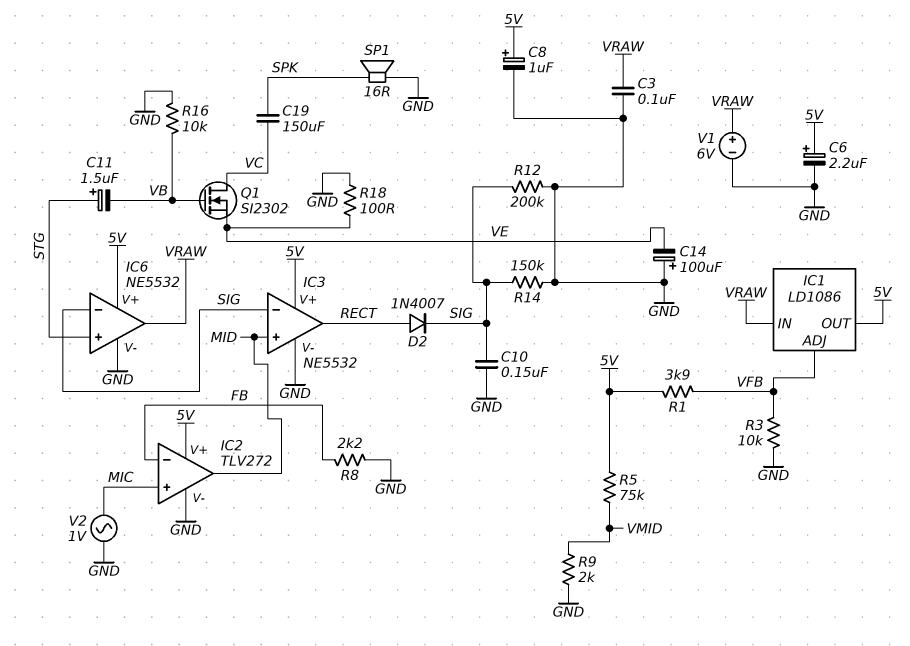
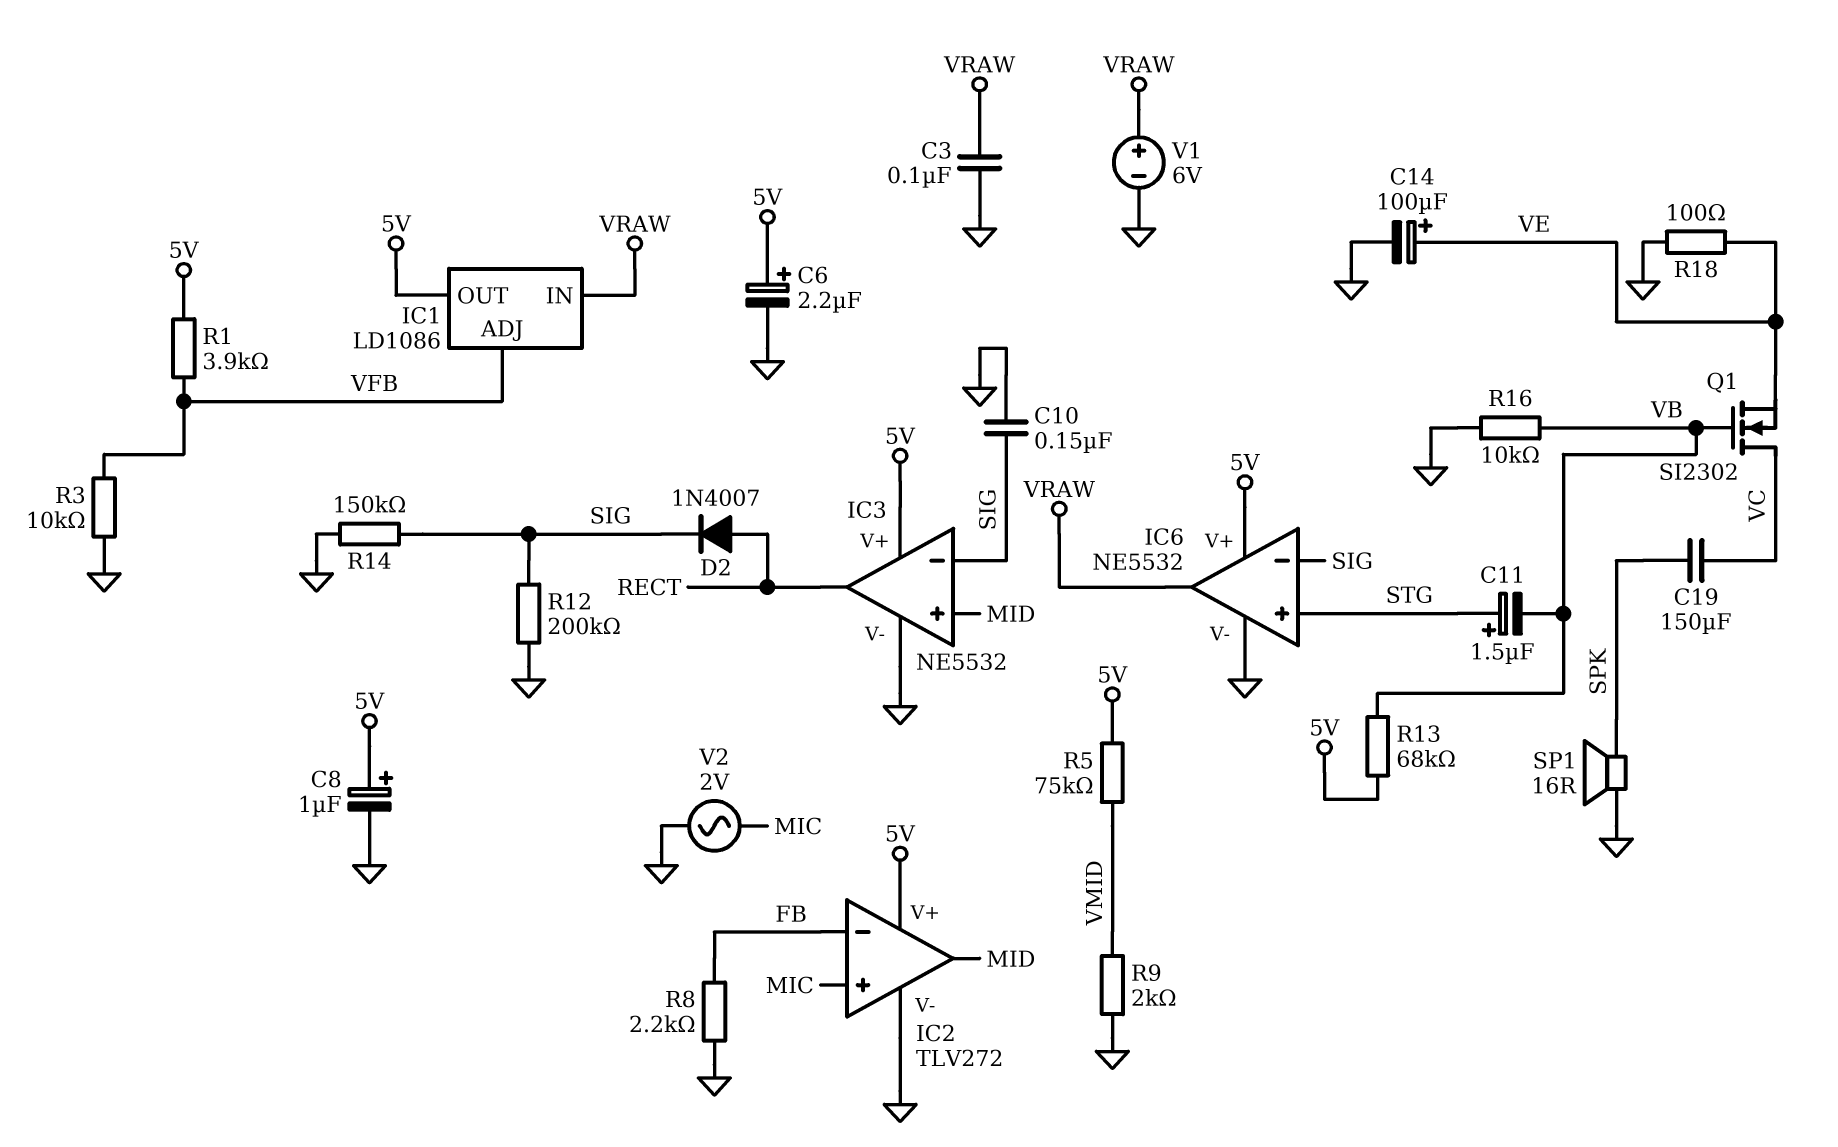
C14: 100uF (plus GND, minus VE) -> 100uF (plus VE, minus GND)
R13: none -> 68k (5V, VB)
V2: AC 1V (GND, MIC) -> AC 2V (GND, MIC)

